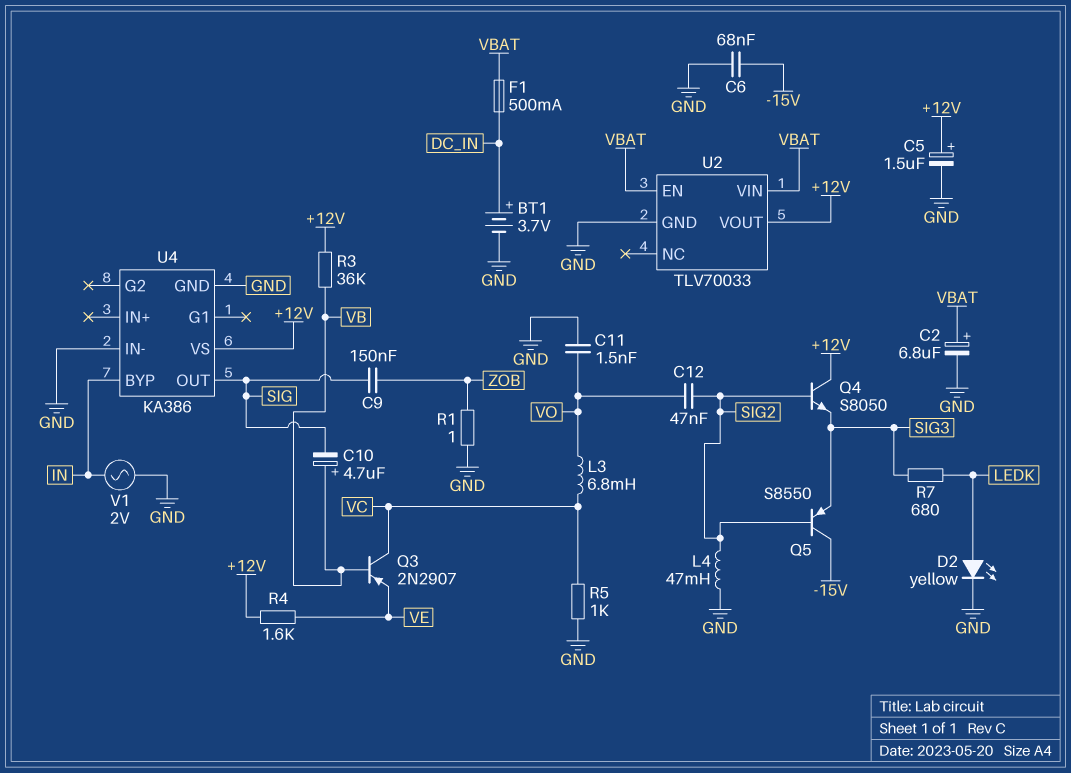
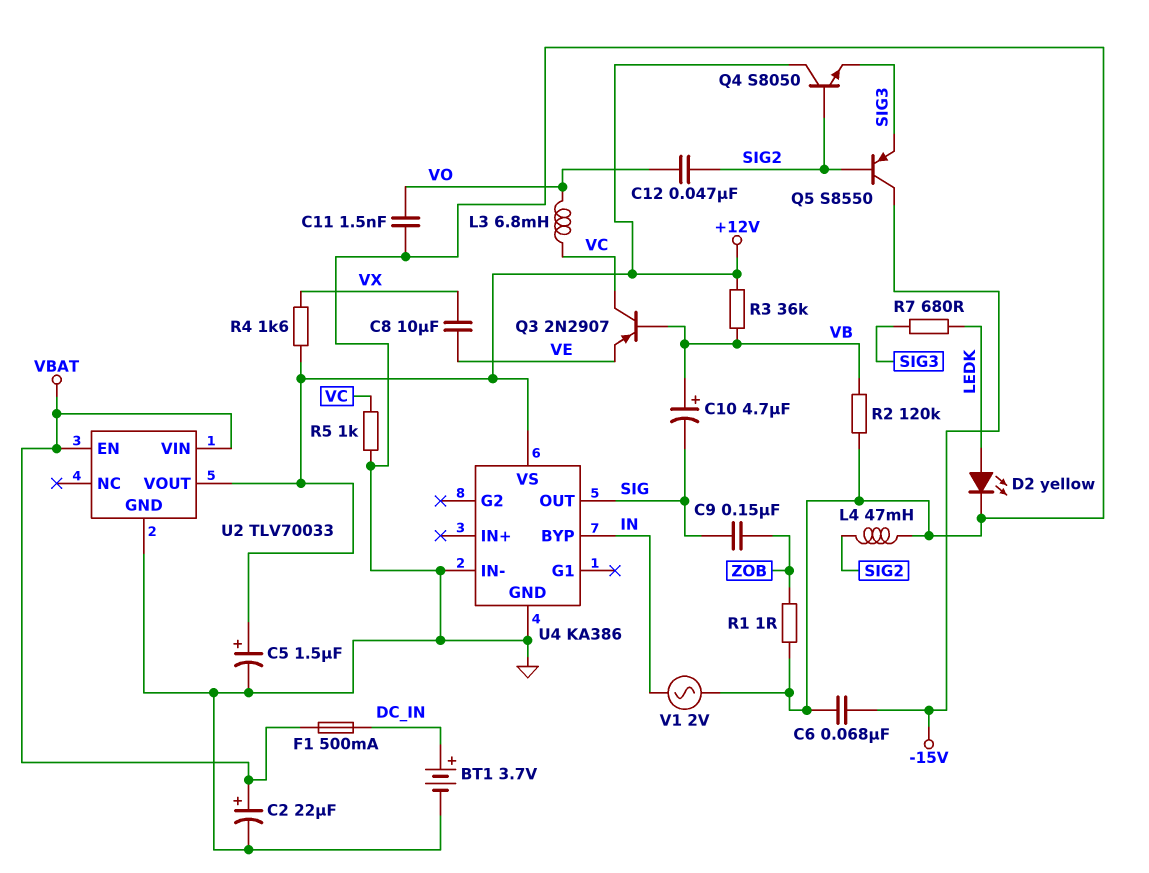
C2: 6.8uF (plus VBAT, minus GND) -> 22uF (plus VBAT, minus GND)
C8: none -> 10uF (VE, VX)
R2: none -> 120k (GND, VB)
R4: 1.6k (+12V, VE) -> 1.6k (+12V, VX)

